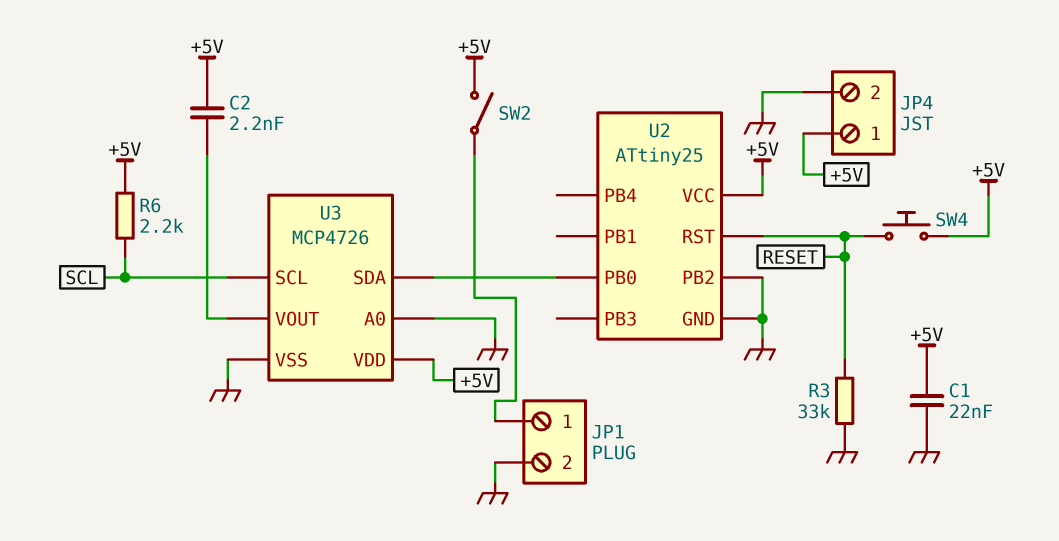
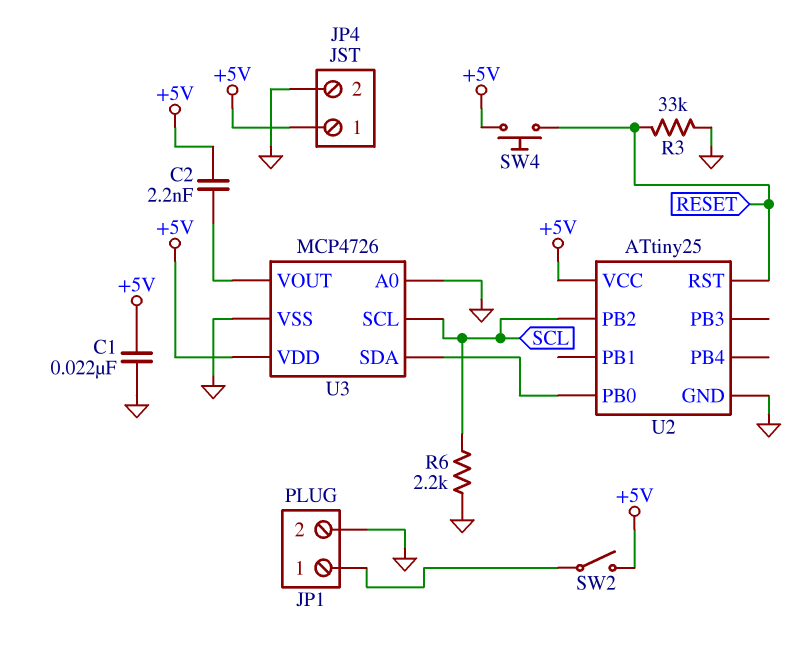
R6: 2.2k (+5V, SCL) -> 2.2k (GND, SCL)
U2 pin PB2: GND -> SCL

